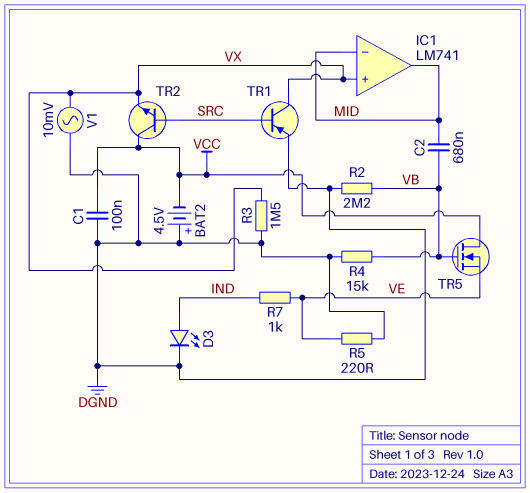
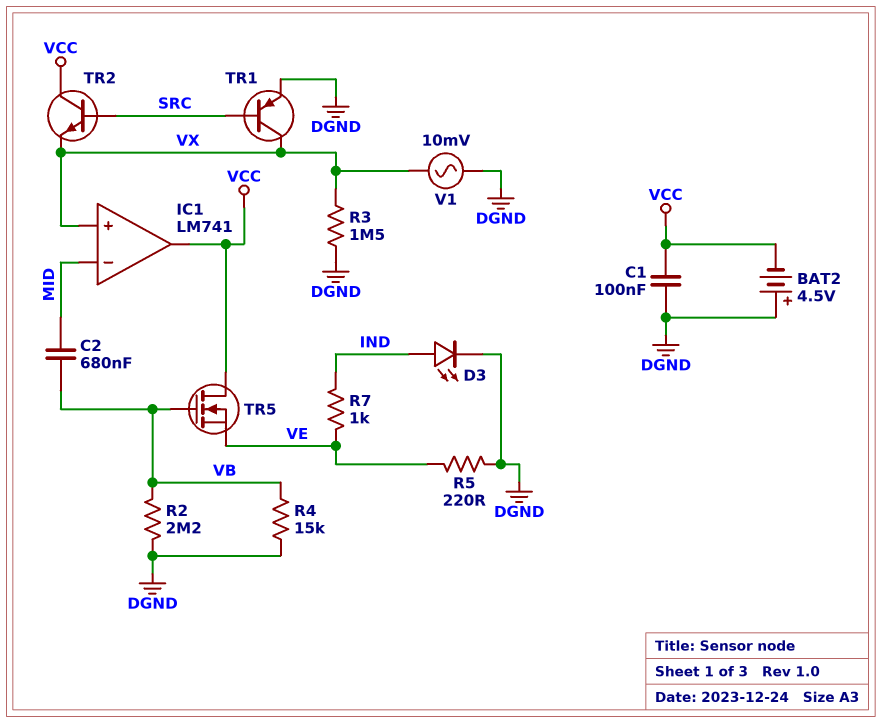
IC1 pin out: MID -> VCC

